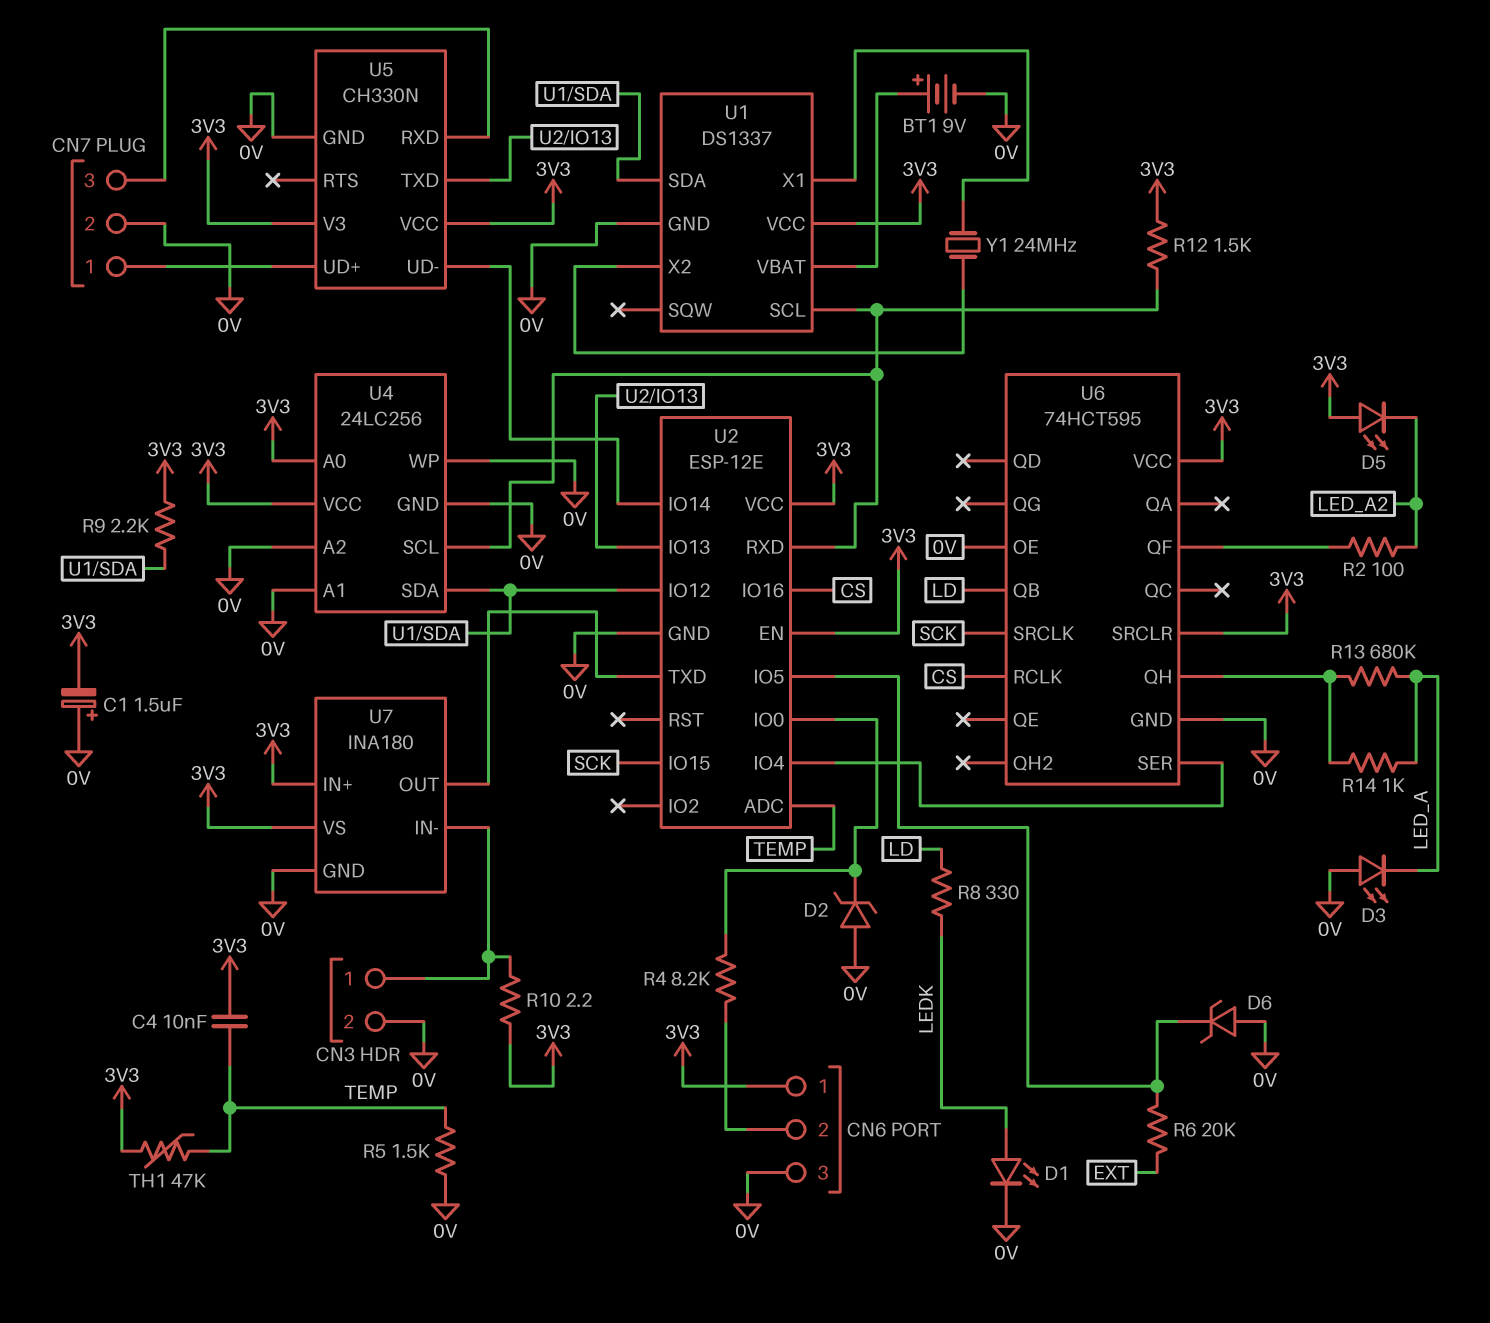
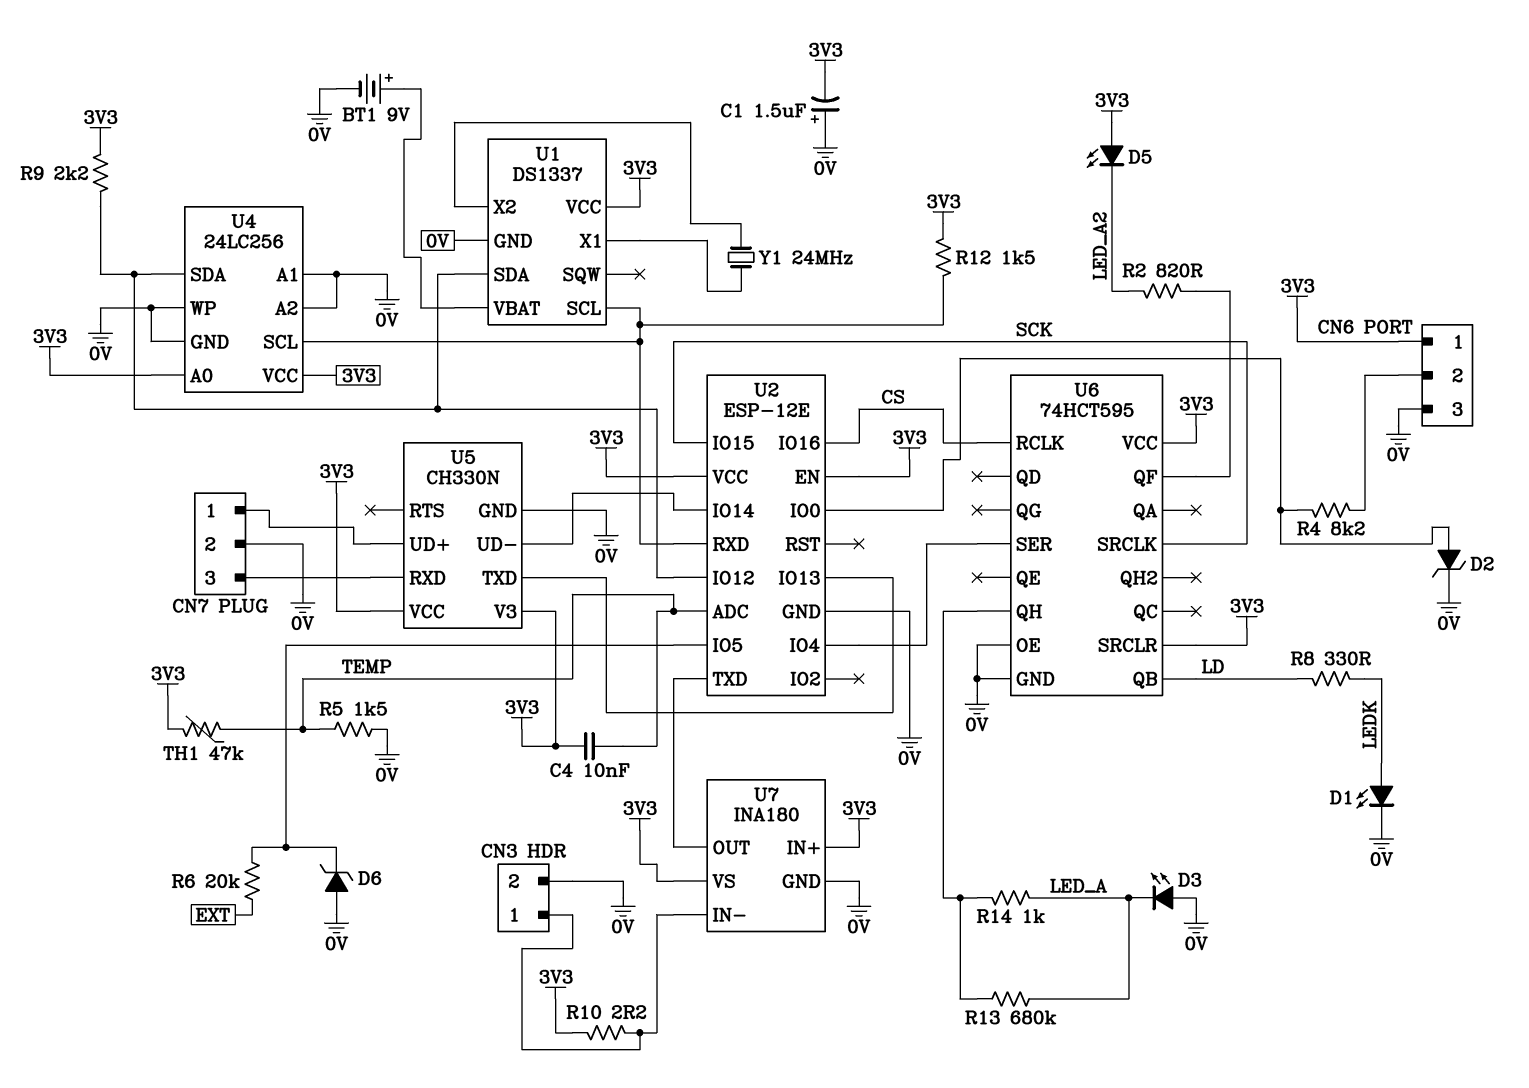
D2: zener (A 0V, K U2/IO0) -> zener (A U2/IO0, K 0V)
R2: 100 (LED_A2, U6/QF) -> 820 (LED_A2, U6/QF)

